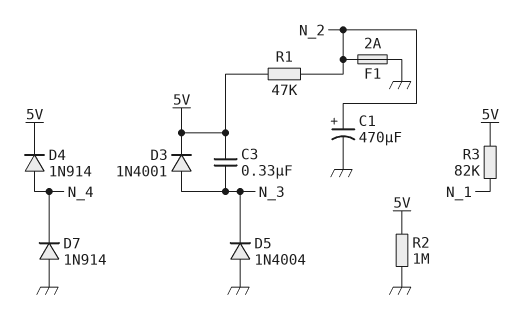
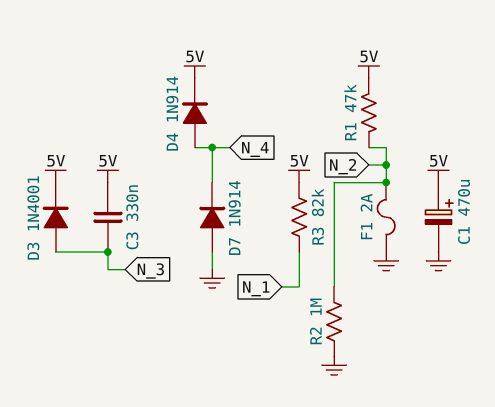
C1: 470uF (plus N_2, minus GND) -> 470uF (plus 5V, minus GND)
D5: diode 1N4004 (A GND, K N_3) -> none
R2: 1M (5V, GND) -> 1M (GND, N_2)

